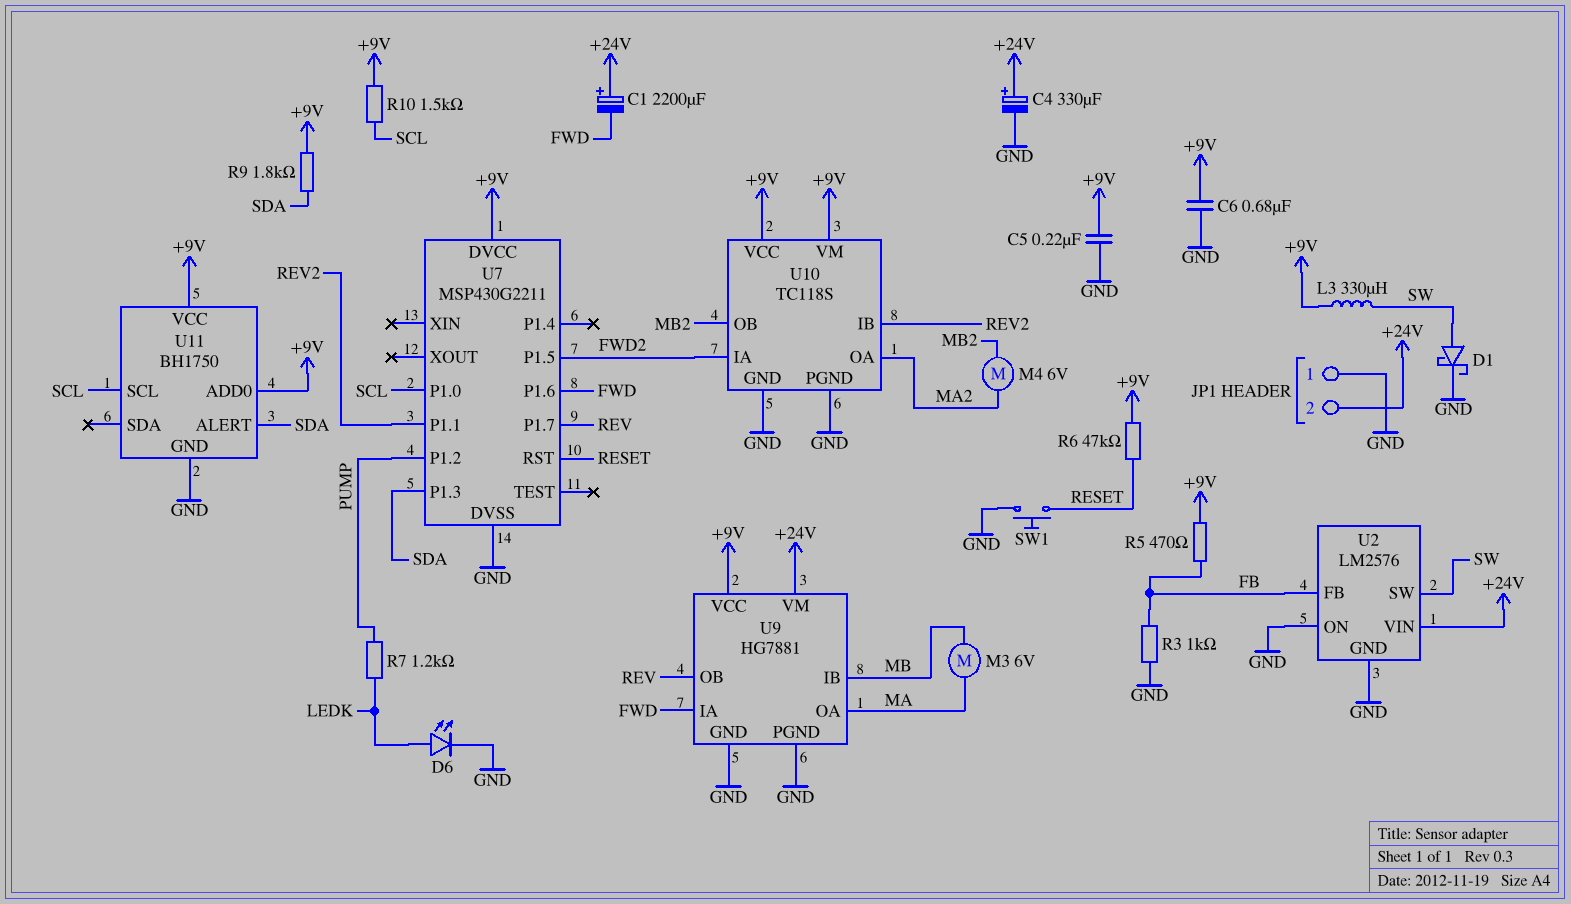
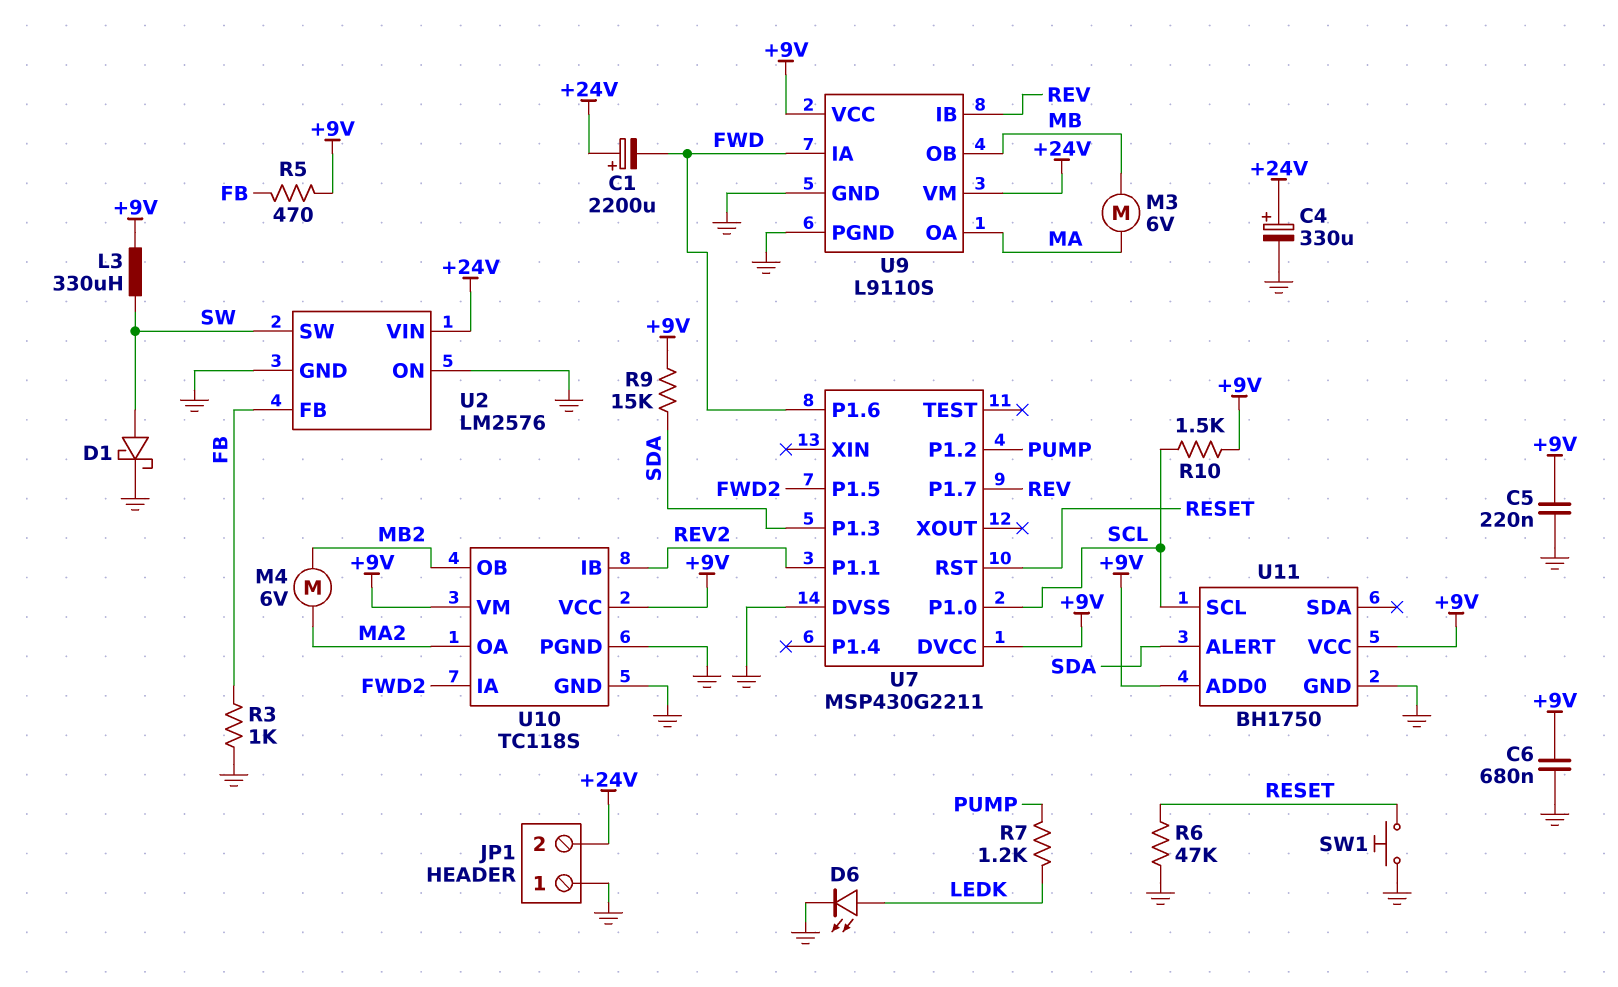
R6: 47k (+9V, RESET) -> 47k (GND, RESET)
R9: 1.8k (+9V, SDA) -> 15k (+9V, SDA)
U9: HG7881 -> L9110S
U9 pin IB: MB -> REV
U9 pin OB: REV -> MB

